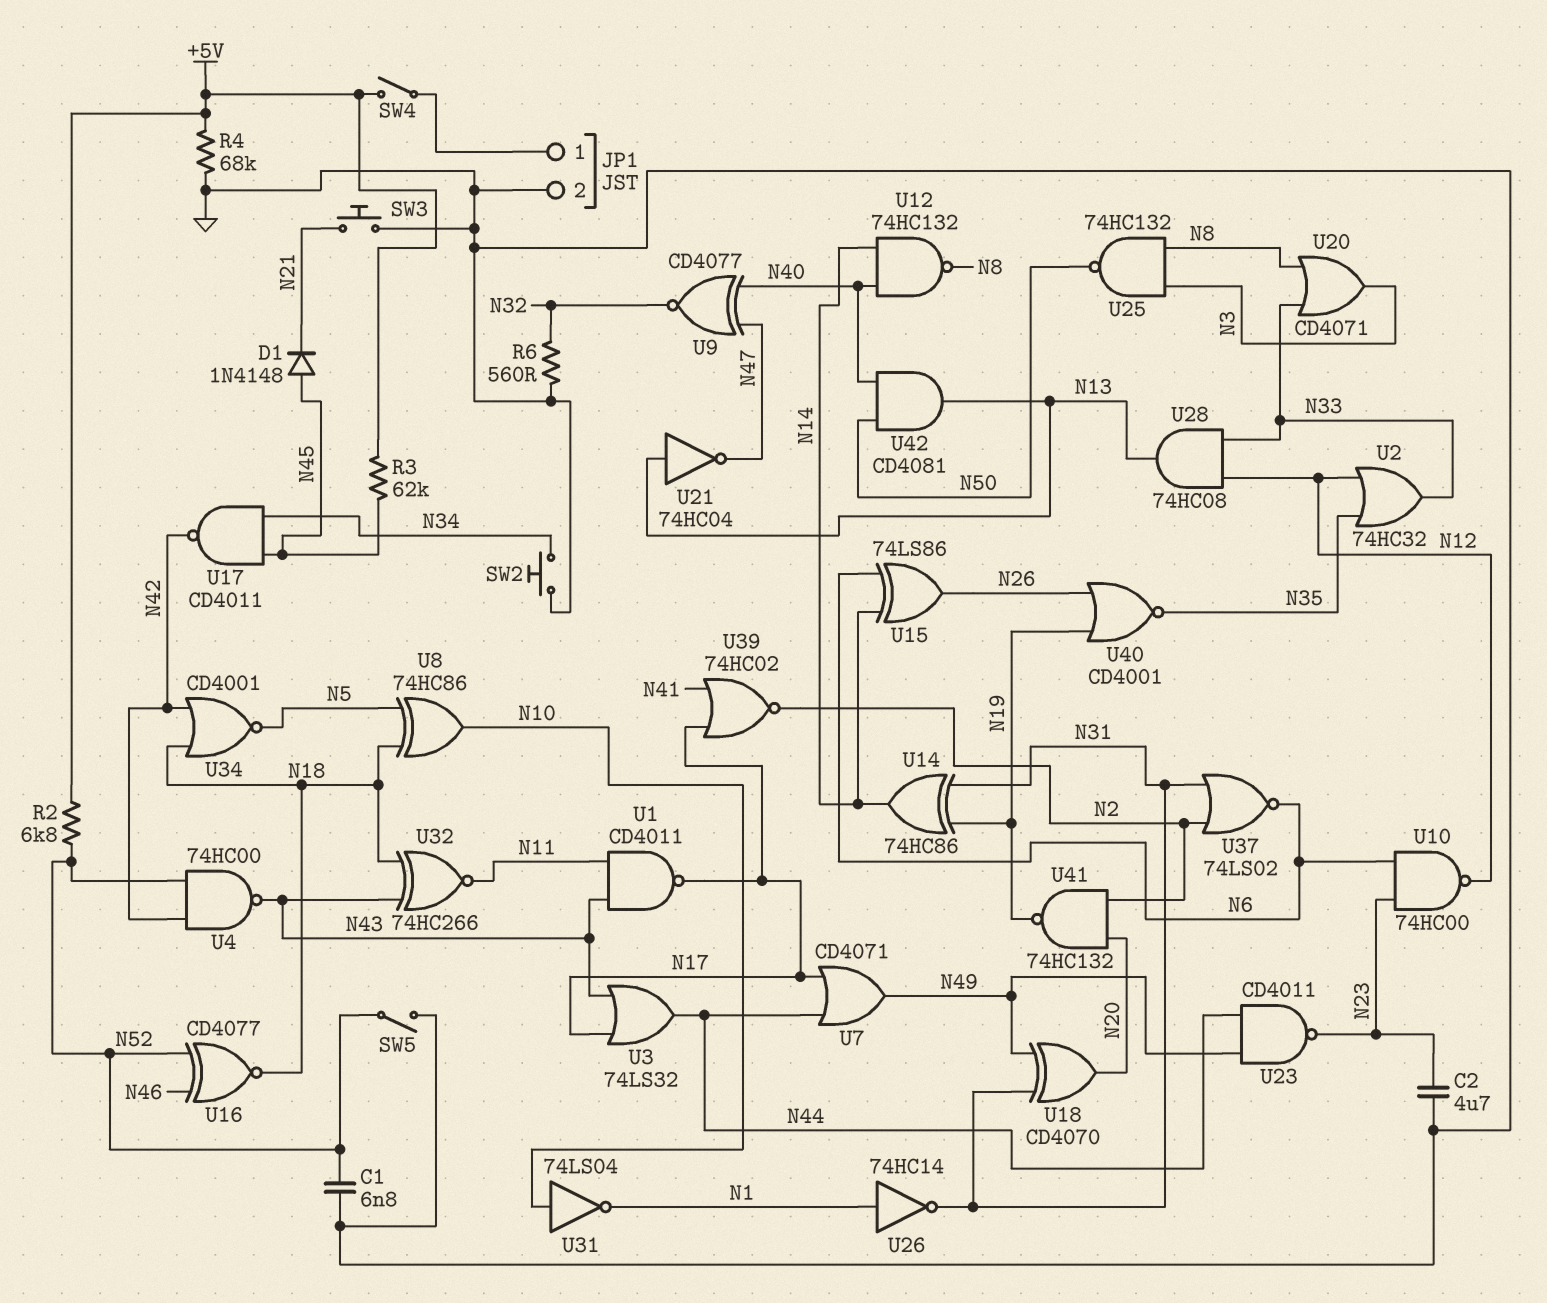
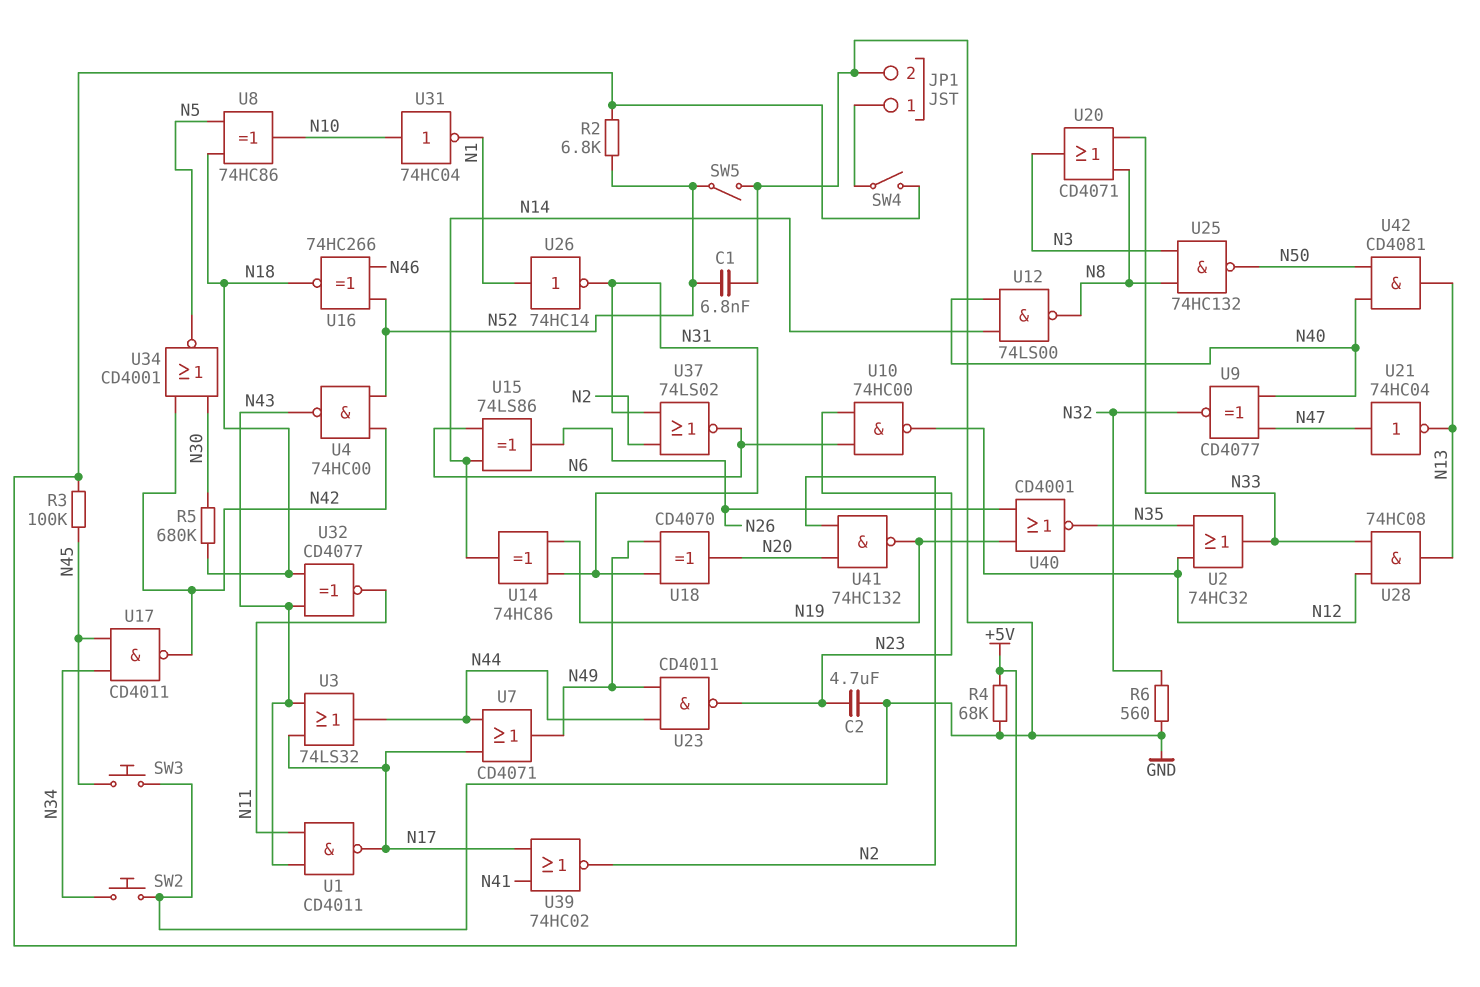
D1: diode 1N4148 (A N45, K N21) -> none
R3: 62k (+5V, N45) -> 100k (+5V, N45)
R5: none -> 680k (N18, N30)
SW3: button (GND, N21) -> button (GND, N45)
U12: NAND 74HC132 (in N14, in N40, out N8) -> NAND 74LS00 (in N14, in N40, out N8)
U16: XNOR CD4077 (in N46, in N52, out N18) -> XNOR 74HC266 (in N46, in N52, out N18)
U21: NOT 74HC04 (in N13, out N47) -> NOT 74HC04 (in N47, out N13)
U31: NOT 74LS04 (in N10, out N1) -> NOT 74HC04 (in N10, out N1)
U32: XNOR 74HC266 (in N18, in N43, out N11) -> XNOR CD4077 (in N18, in N43, out N11)
U34: NOR CD4001 (in N18, in N42, out N5) -> NOR CD4001 (in N30, in N42, out N5)

